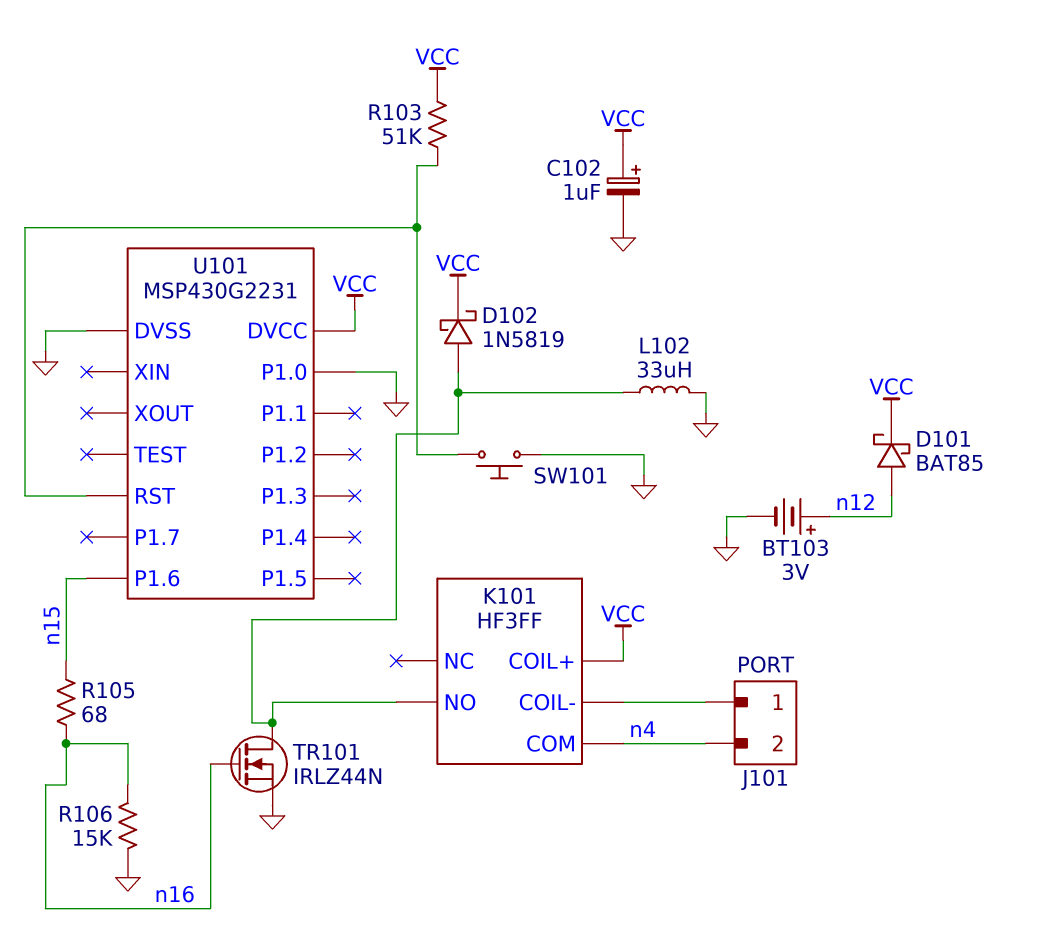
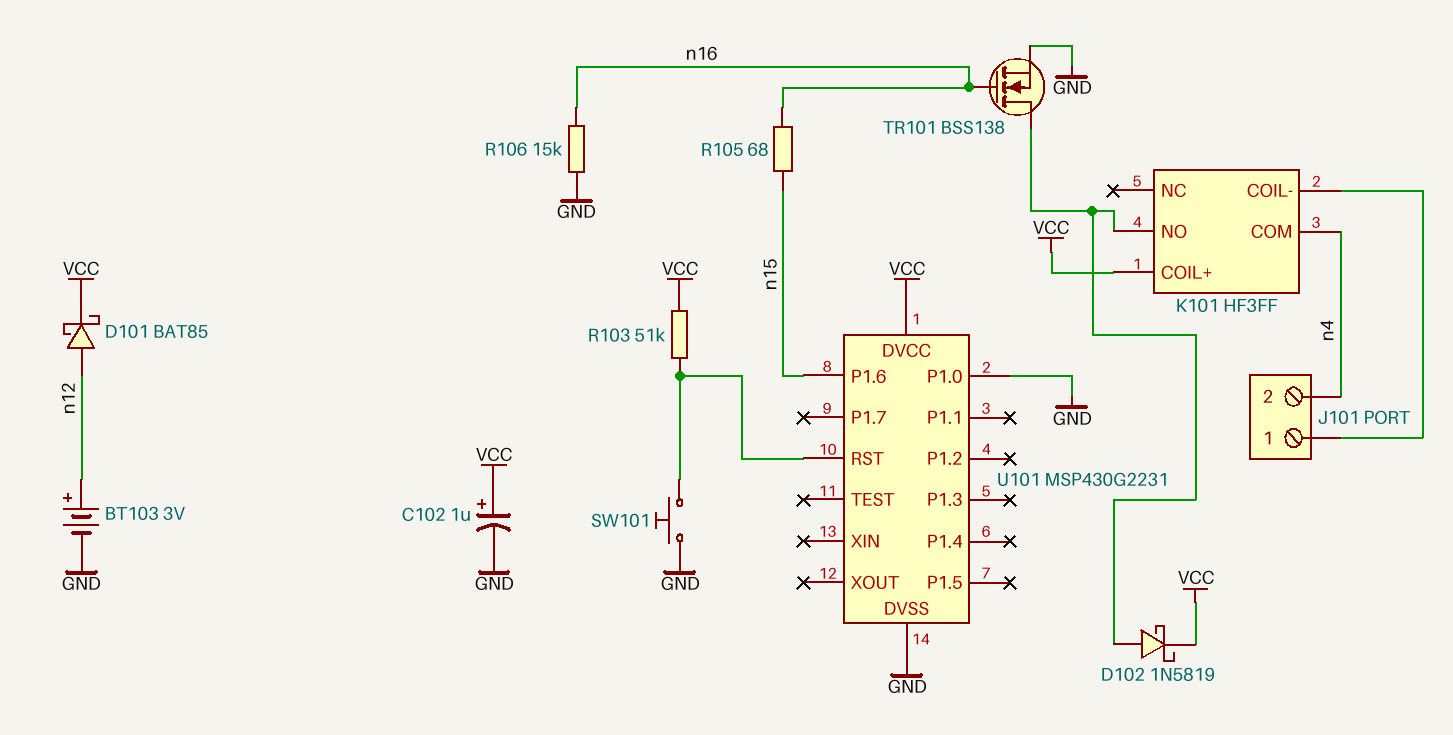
L102: 33uH (GND, K101/NO) -> none
TR101: NMOS IRLZ44N (G n16, D K101/NO, S GND) -> NMOS BSS138 (G n16, D K101/NO, S GND)

